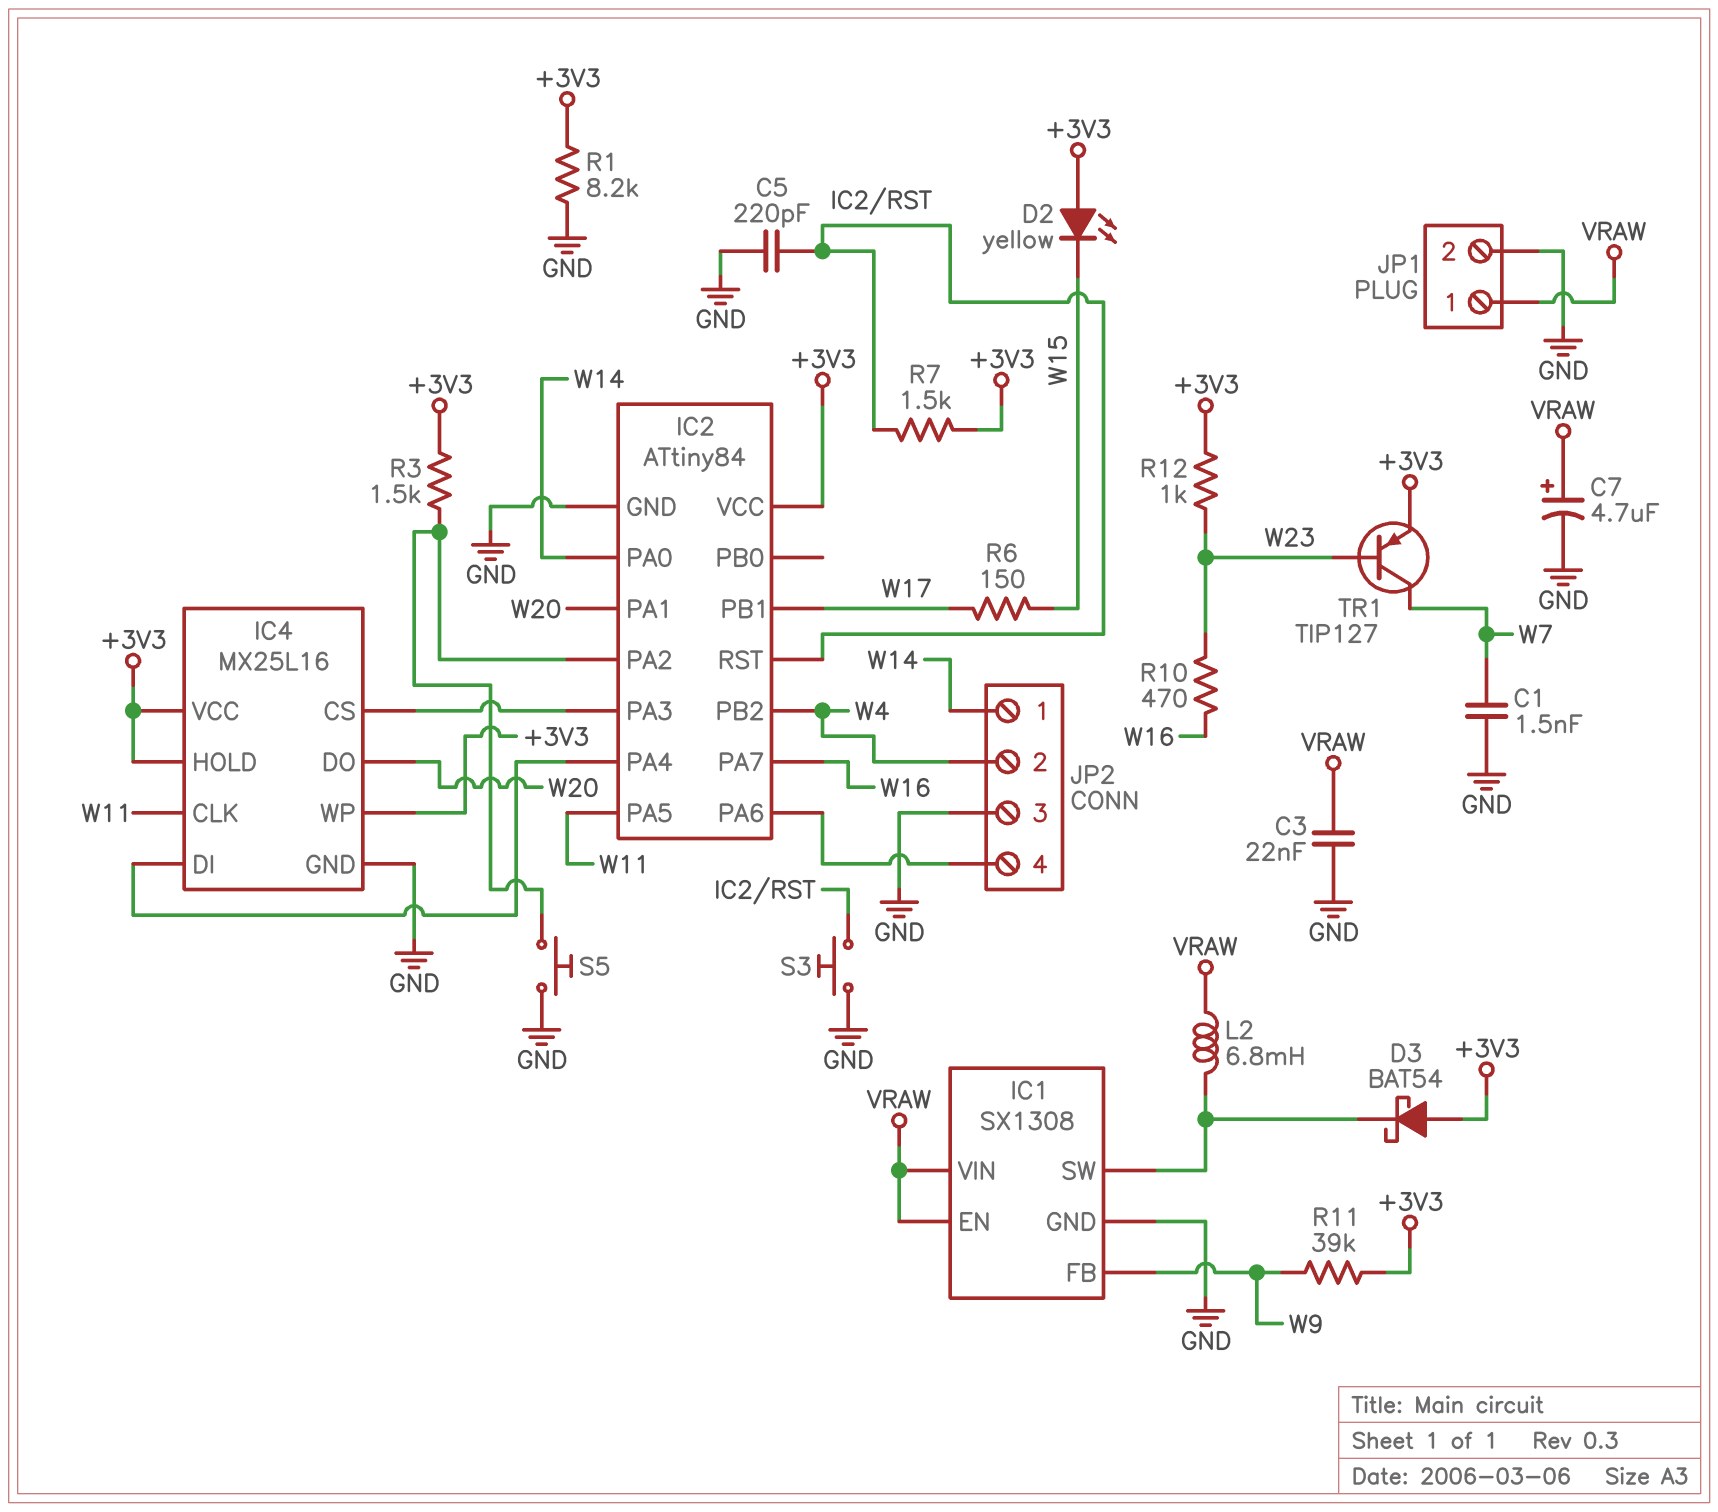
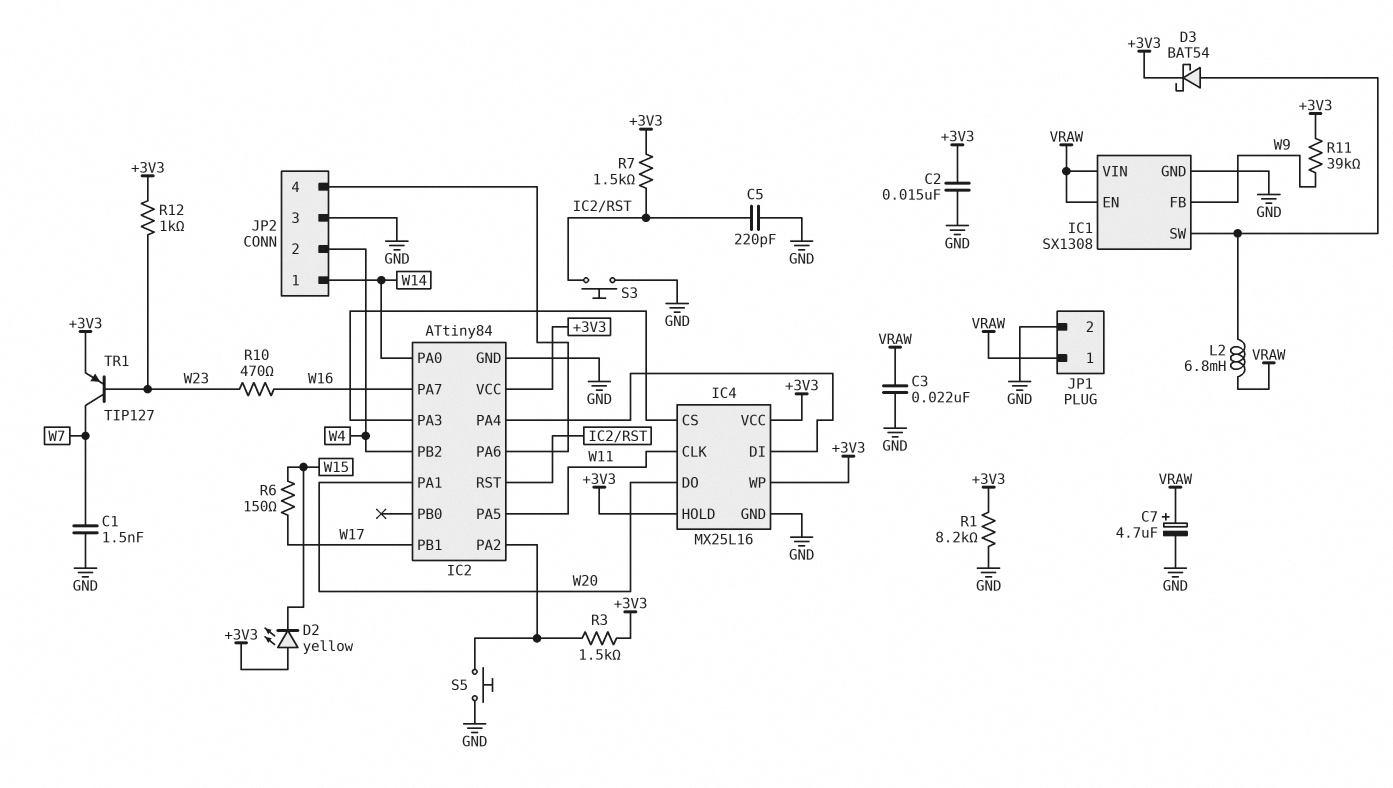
C2: none -> 15nF (+3V3, GND)
D3: schottky BAT54 (A +3V3, K IC1/SW) -> schottky BAT54 (A IC1/SW, K +3V3)

